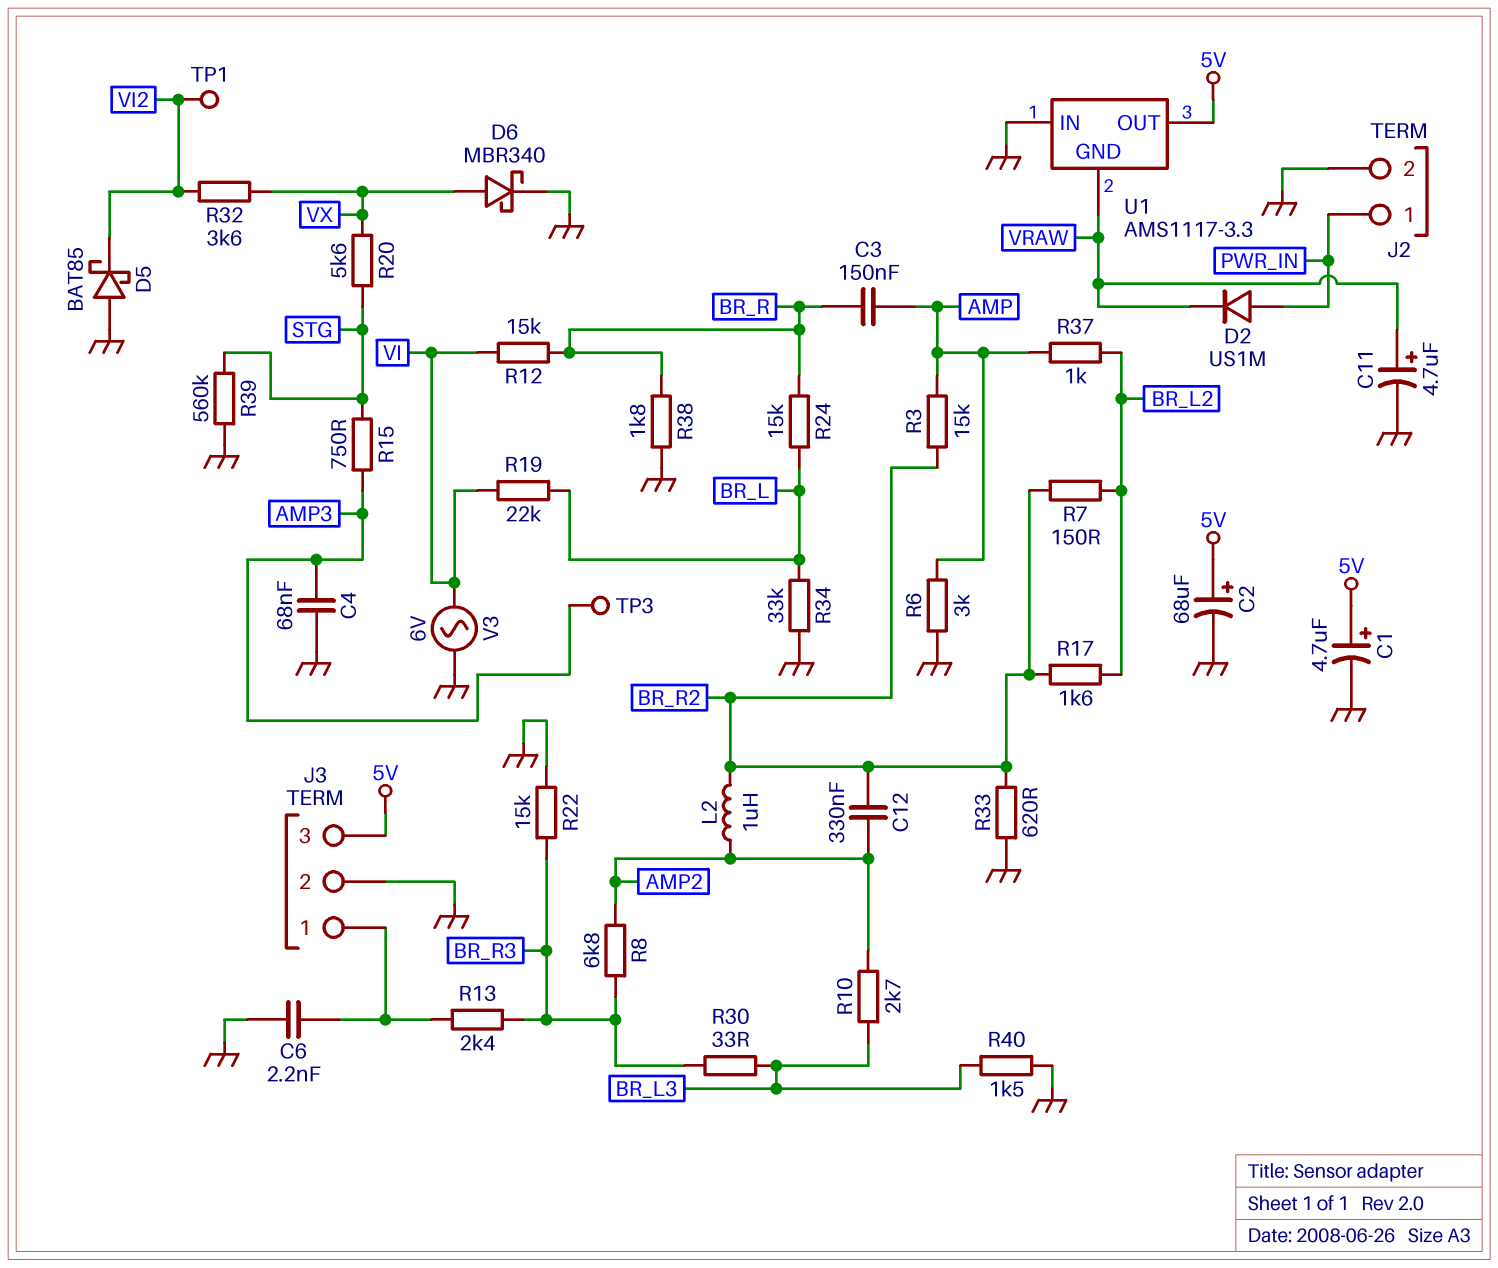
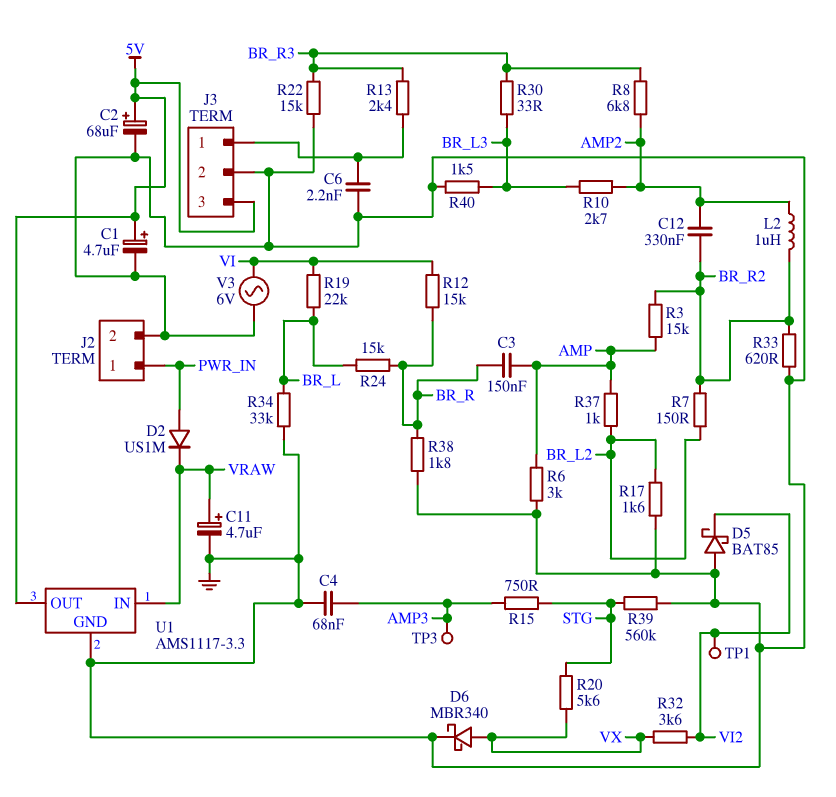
R17: 1.6k (BR_L2, BR_R2) -> 1.6k (BR_L2, GND)
U1 pin GND: VRAW -> GND
U1 pin IN: GND -> VRAW

